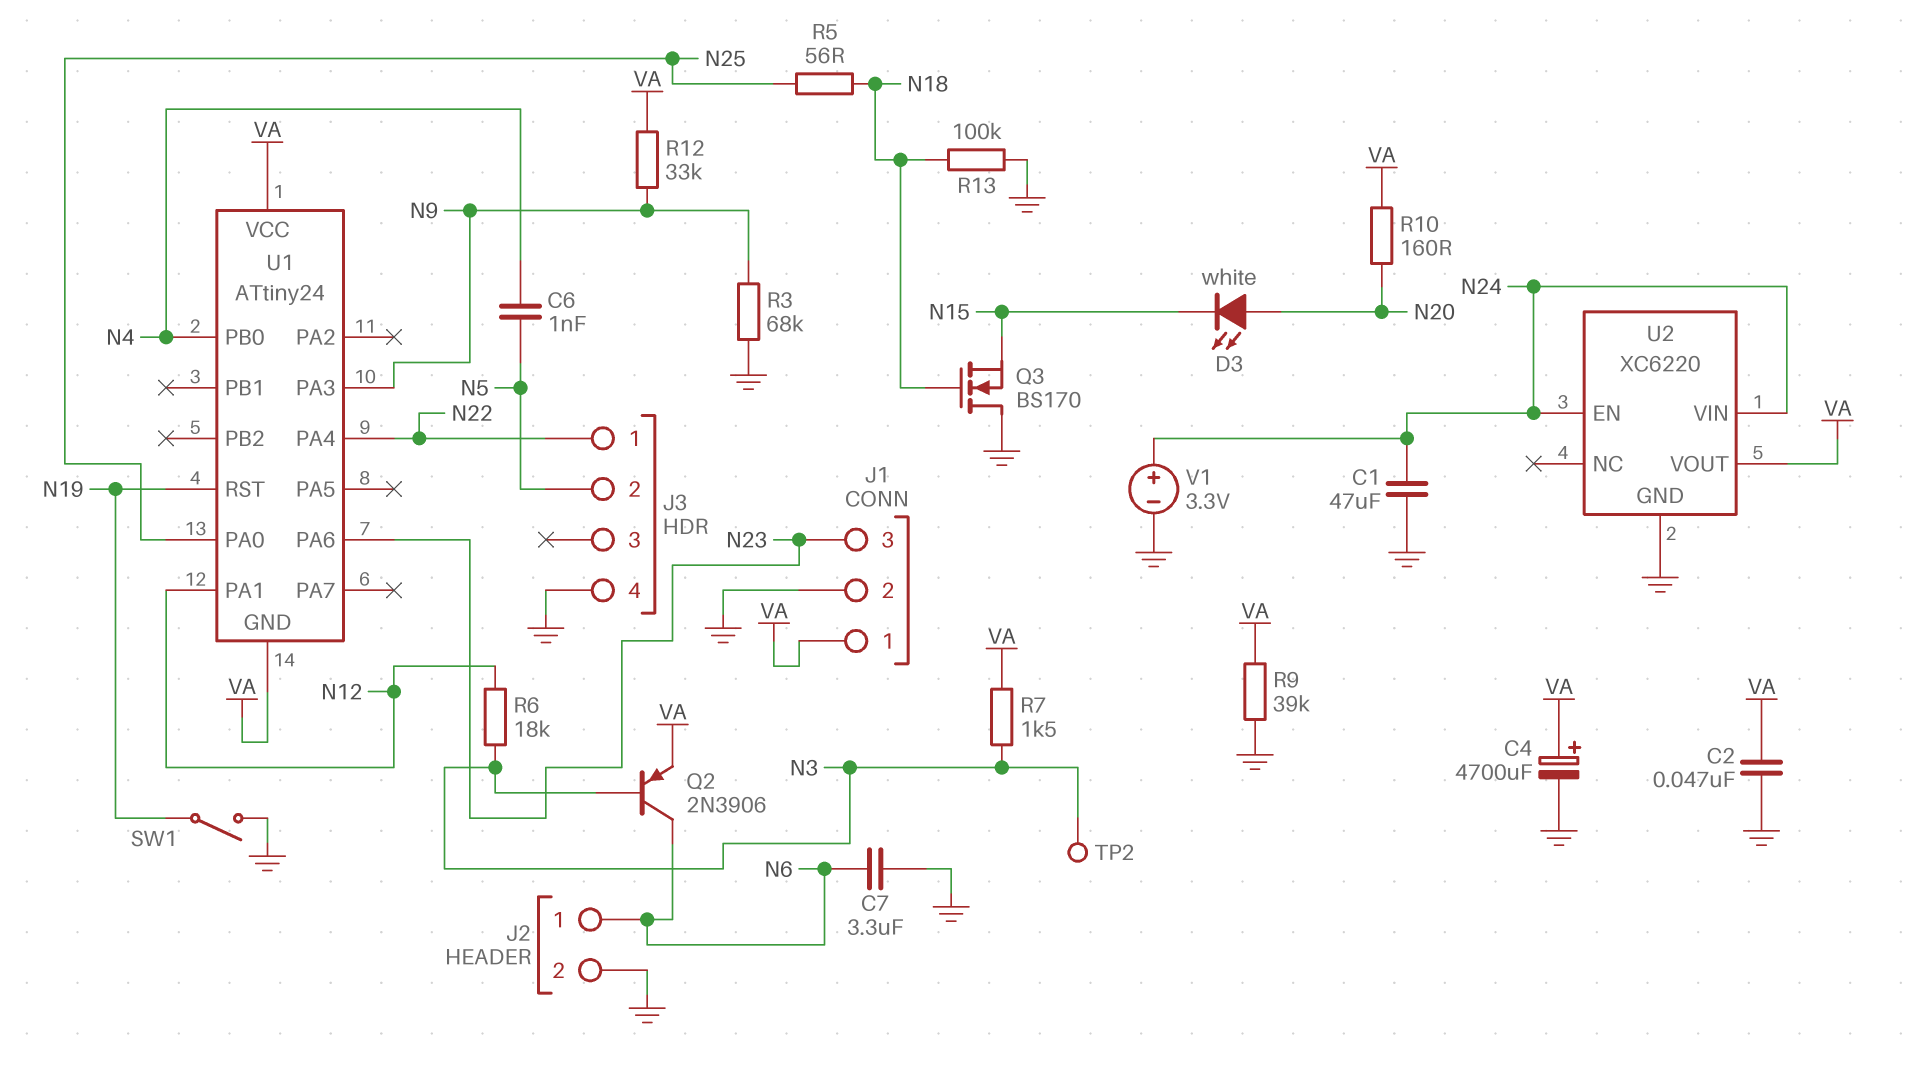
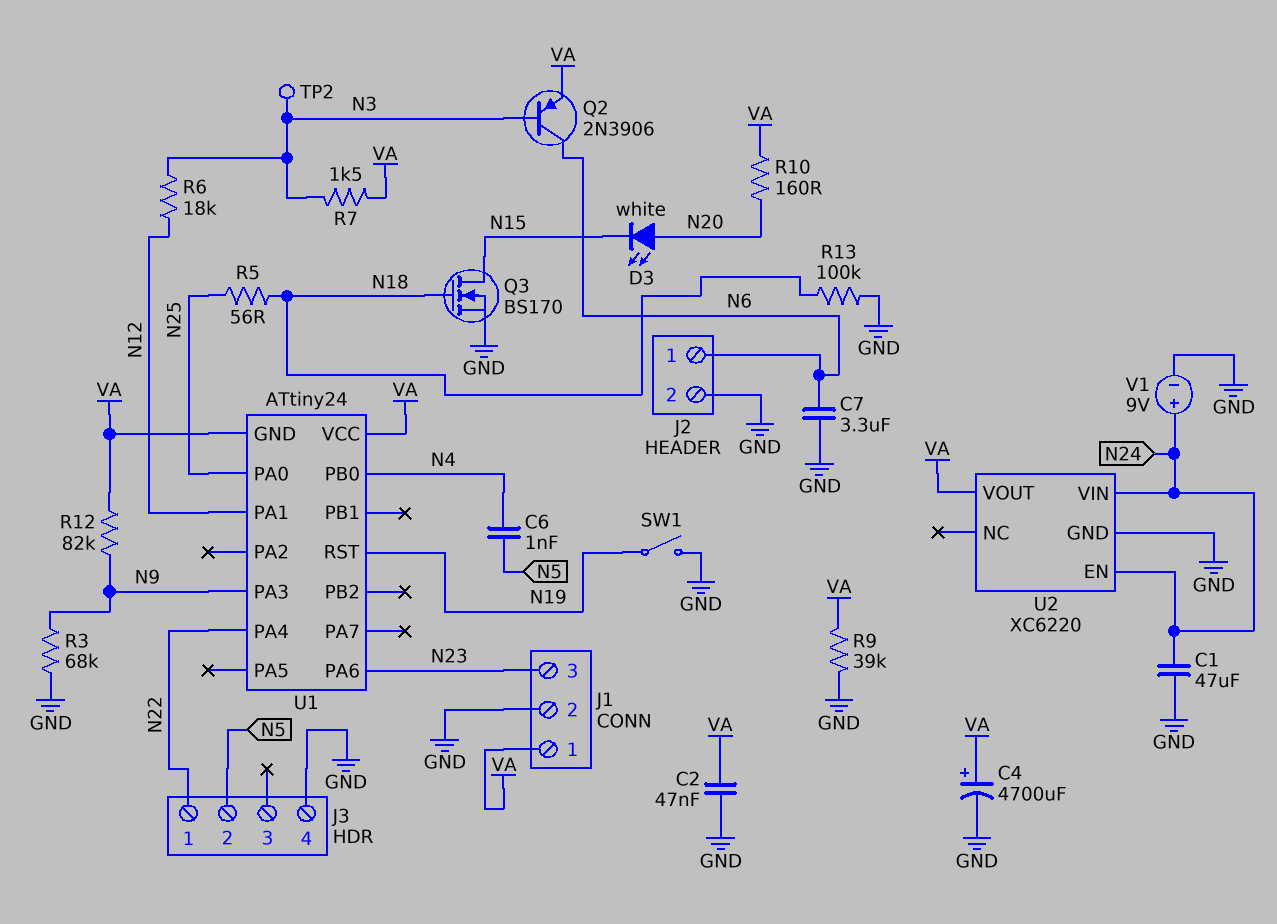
Q3: NMOS BS170 (G N18, D GND, S N15) -> NMOS BS170 (G N18, D N15, S GND)
R12: 33k (N9, VA) -> 82k (N9, VA)
V1: 3.3V (plus N24, minus GND) -> 9V (plus N24, minus GND)

